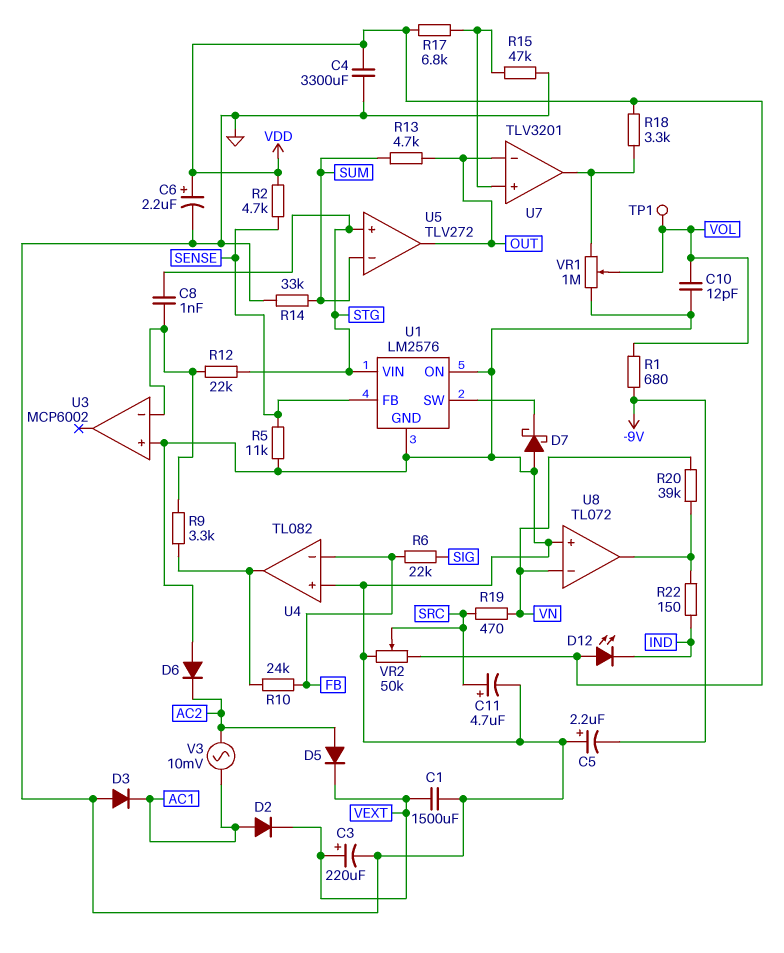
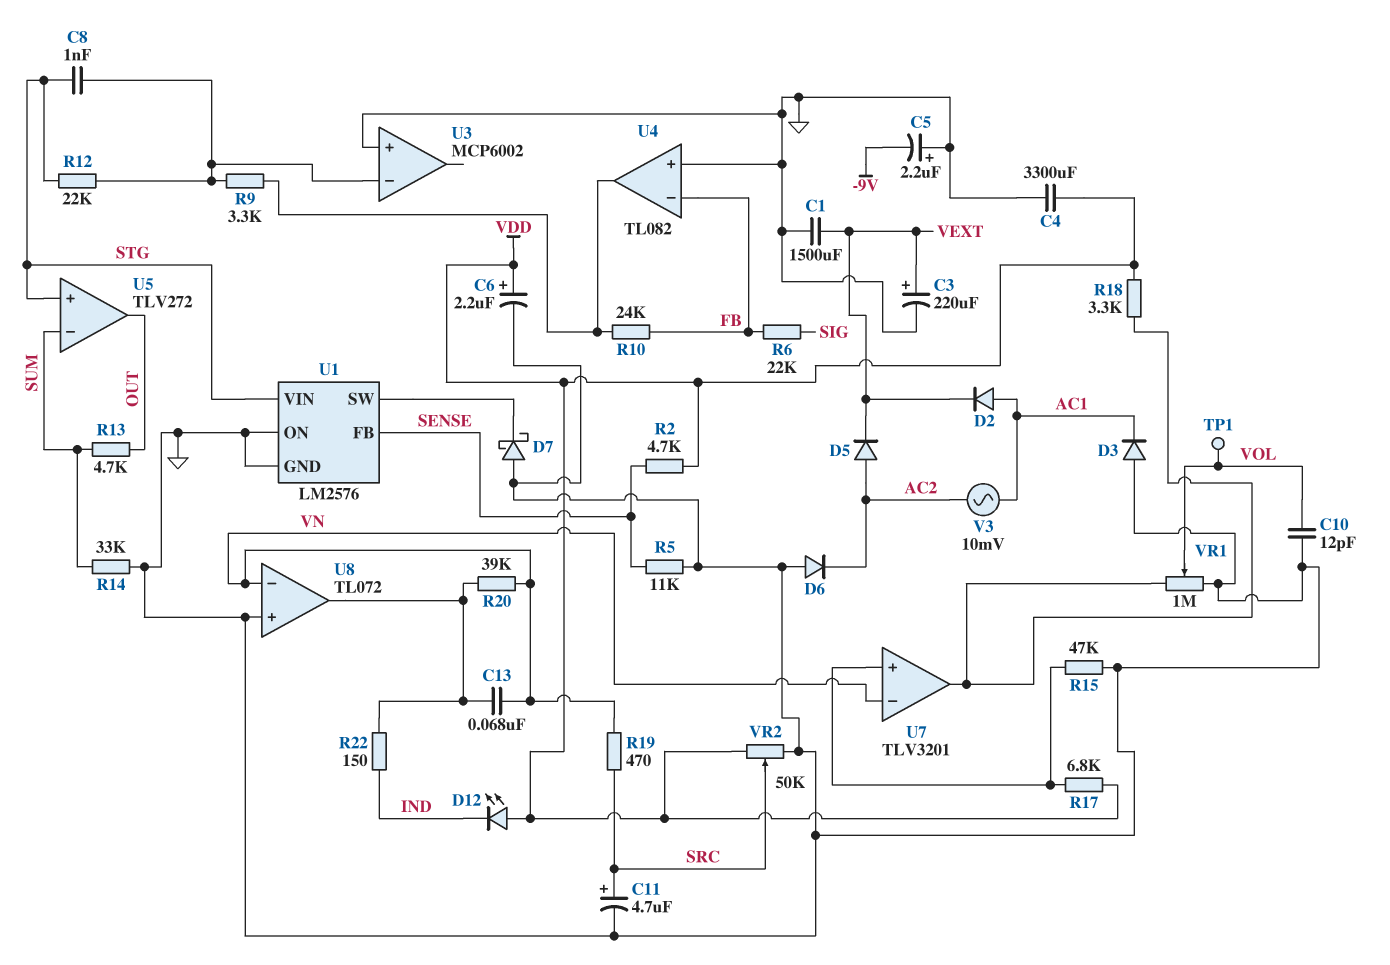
C13: none -> 68nF (U8/out, VN)
R1: 680 (-9V, VOL) -> none
U7 pin in-: OUT -> VN

